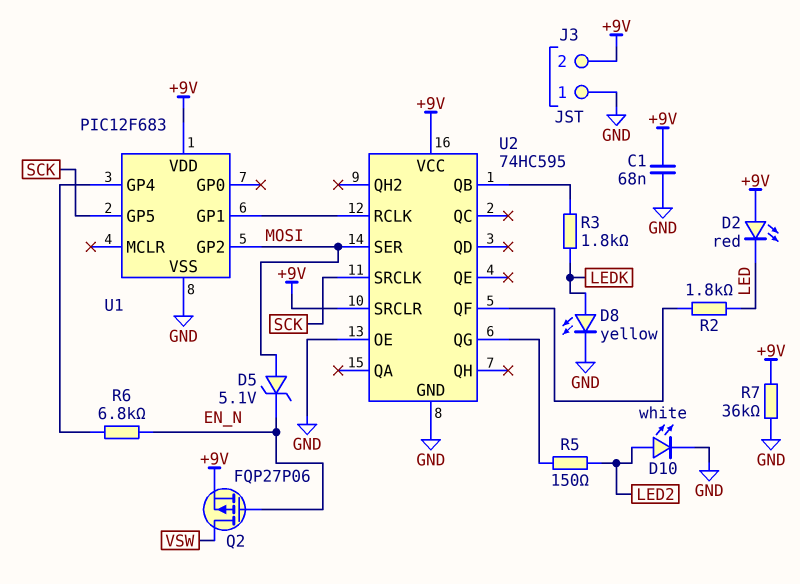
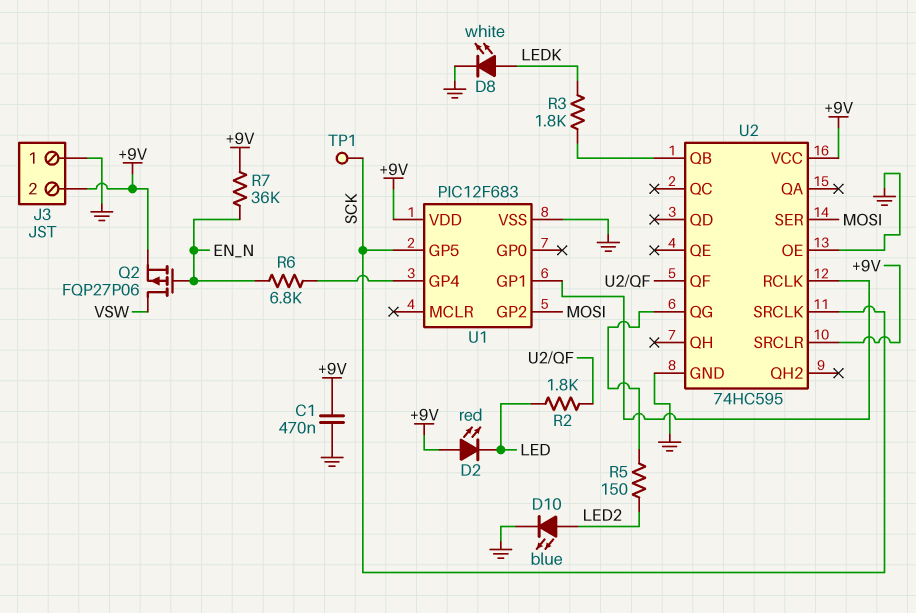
C1: 68nF (+9V, GND) -> 470nF (+9V, GND)
D5: zener 5.1V (A MOSI, K EN_N) -> none
D8: LED yellow (A LEDK, K GND) -> LED white (A LEDK, K GND)
D10: LED white (A LED2, K GND) -> LED blue (A LED2, K GND)
R7: 36k (+9V, GND) -> 36k (+9V, EN_N)
TP1: none -> test point (SCK)

